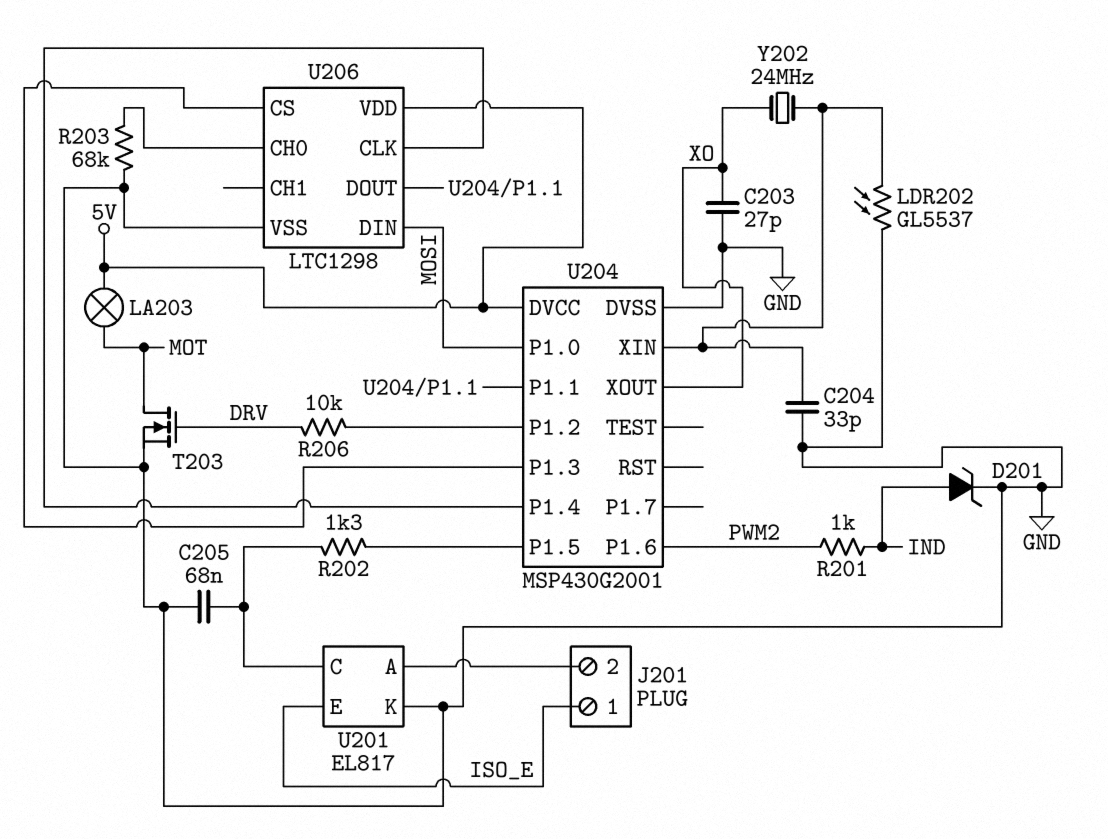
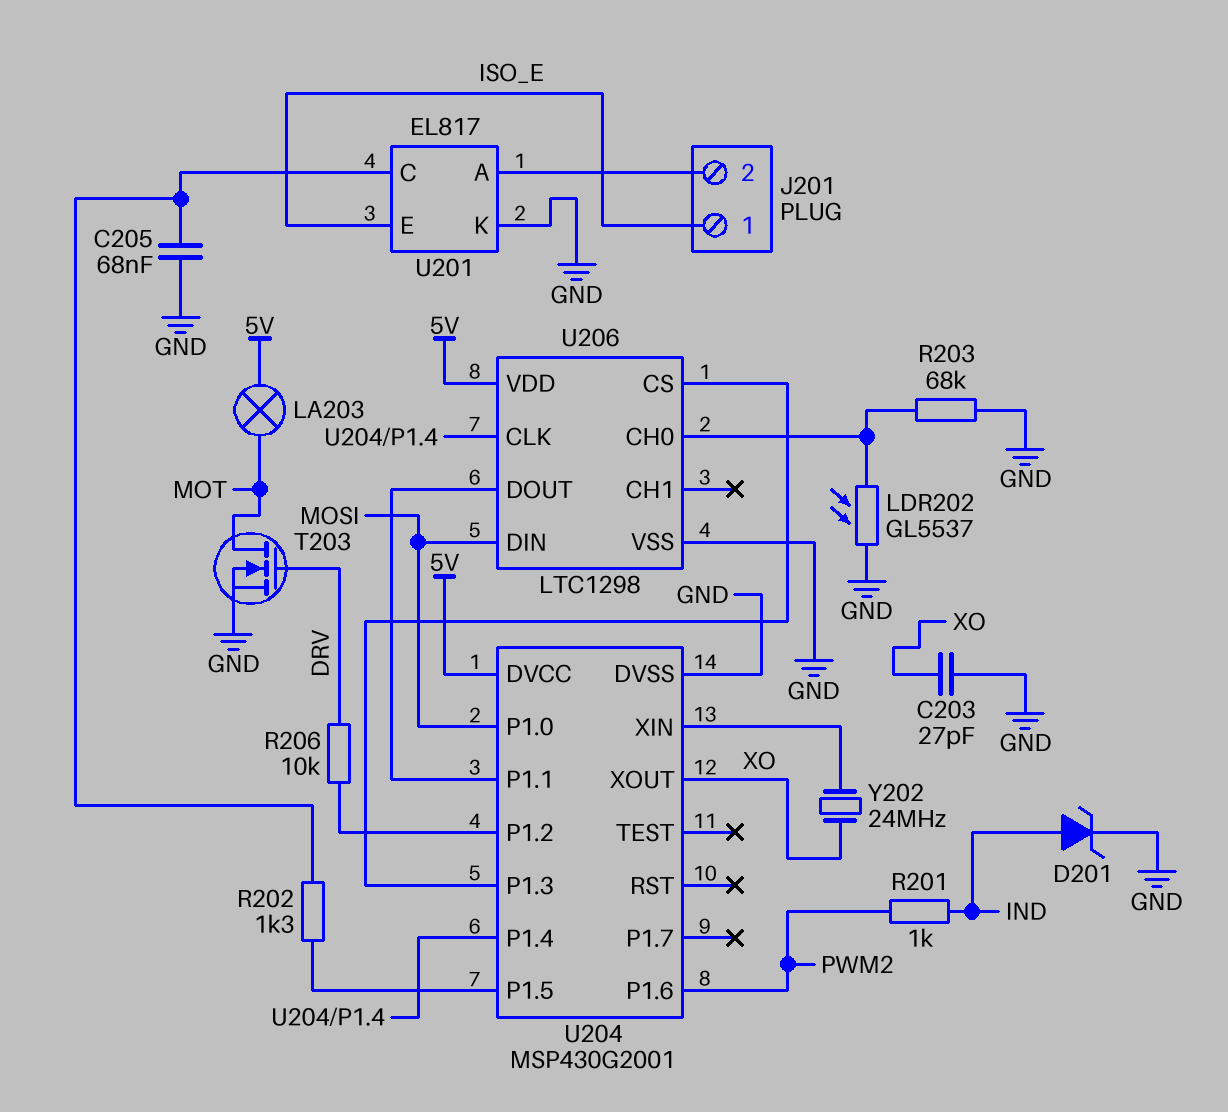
C204: 33pF (GND, U204/XIN) -> none
LDR202: GL5537 (GND, U204/XIN) -> GL5537 (GND, U206/CH0)

